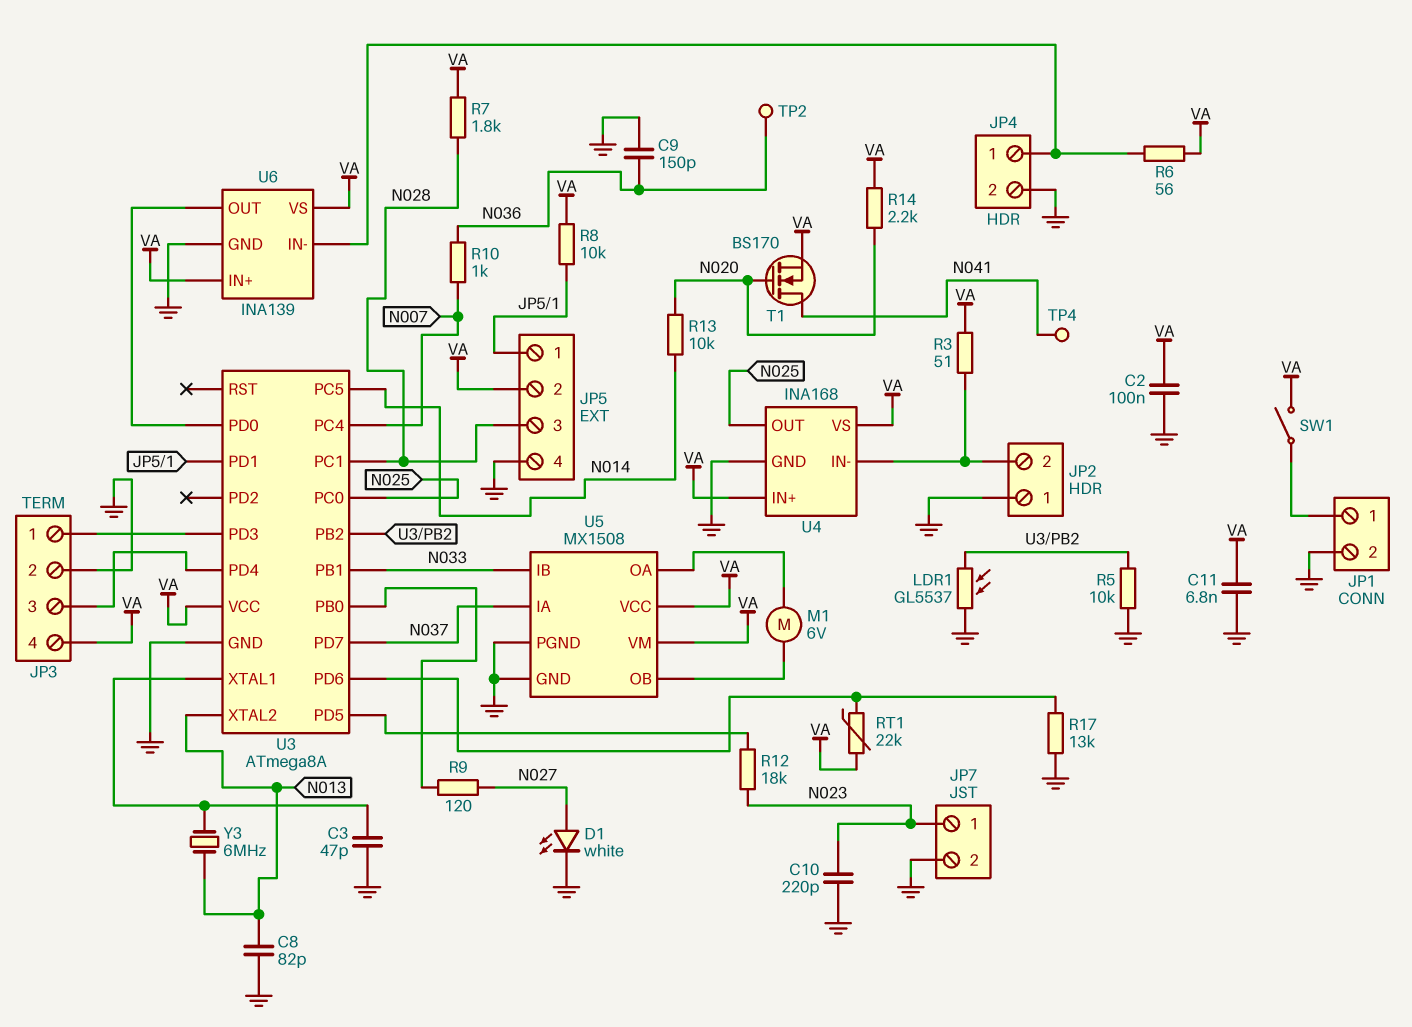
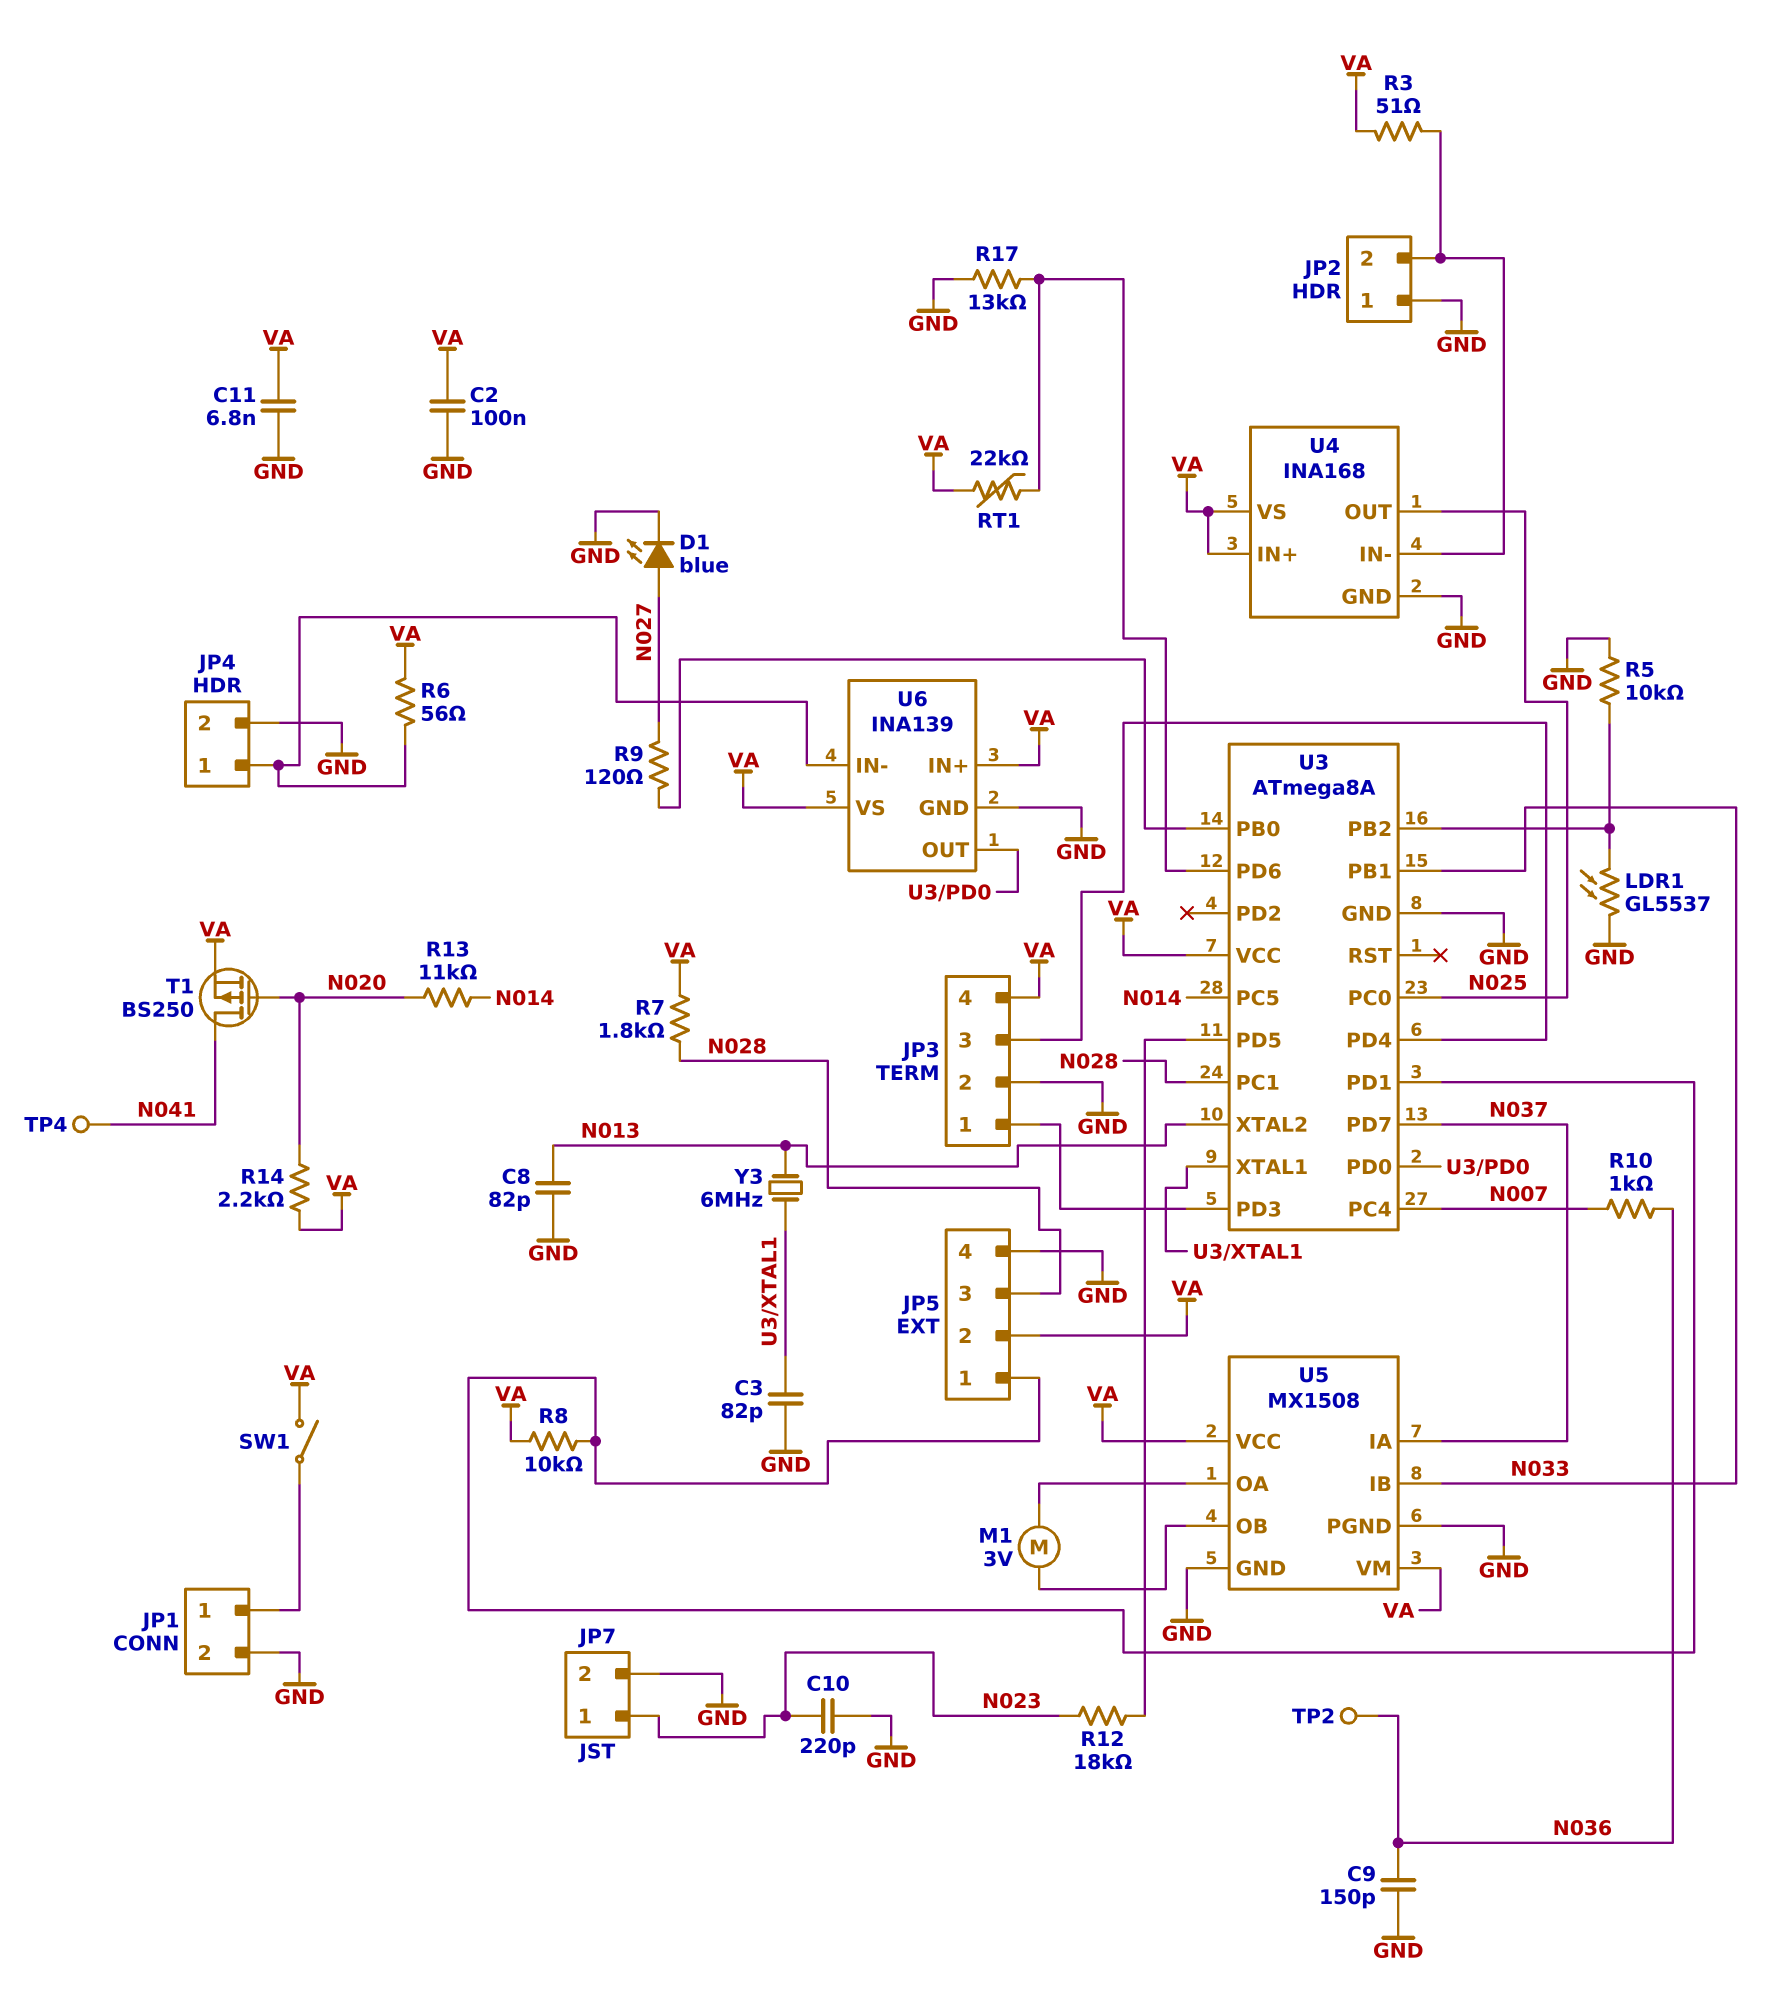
C3: 47pF (GND, U3/XTAL1) -> 82pF (GND, U3/XTAL1)
D1: LED white (A N027, K GND) -> LED blue (A N027, K GND)
M1: motor 6V (U5/OA, U5/OB) -> motor 3V (U5/OA, U5/OB)
R13: 10k (N014, N020) -> 11k (N014, N020)
T1: NMOS BS170 (G N020, D N041, S VA) -> PMOS BS250 (G N020, D N041, S VA)

